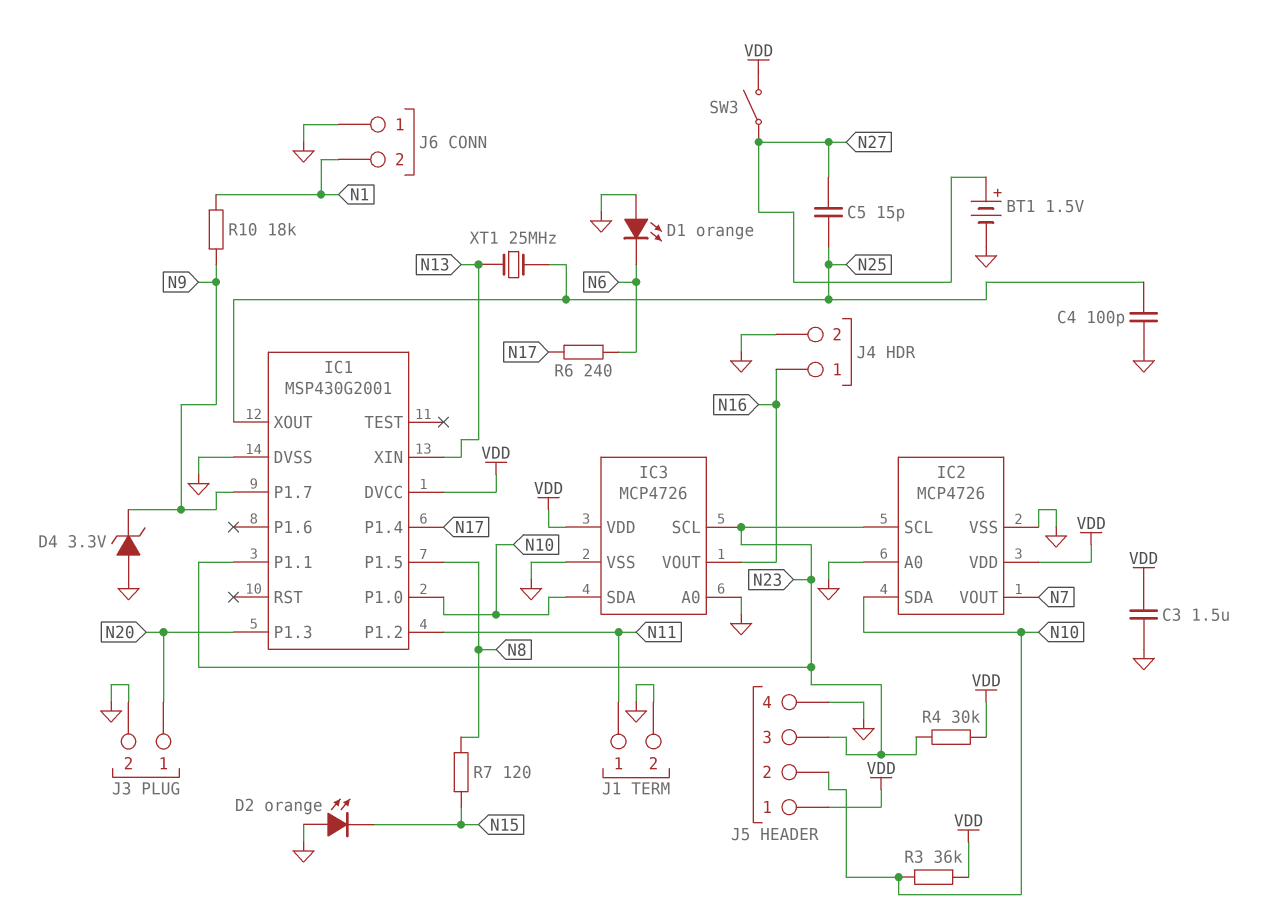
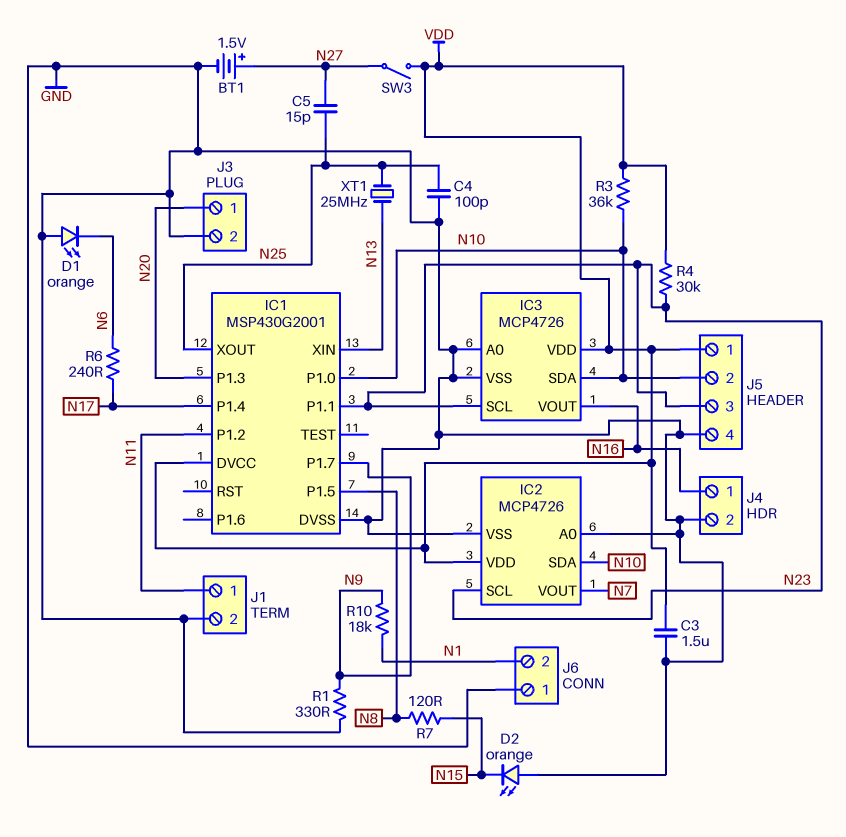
D4: zener 3.3V (A GND, K N9) -> none
R1: none -> 330 (GND, N9)

